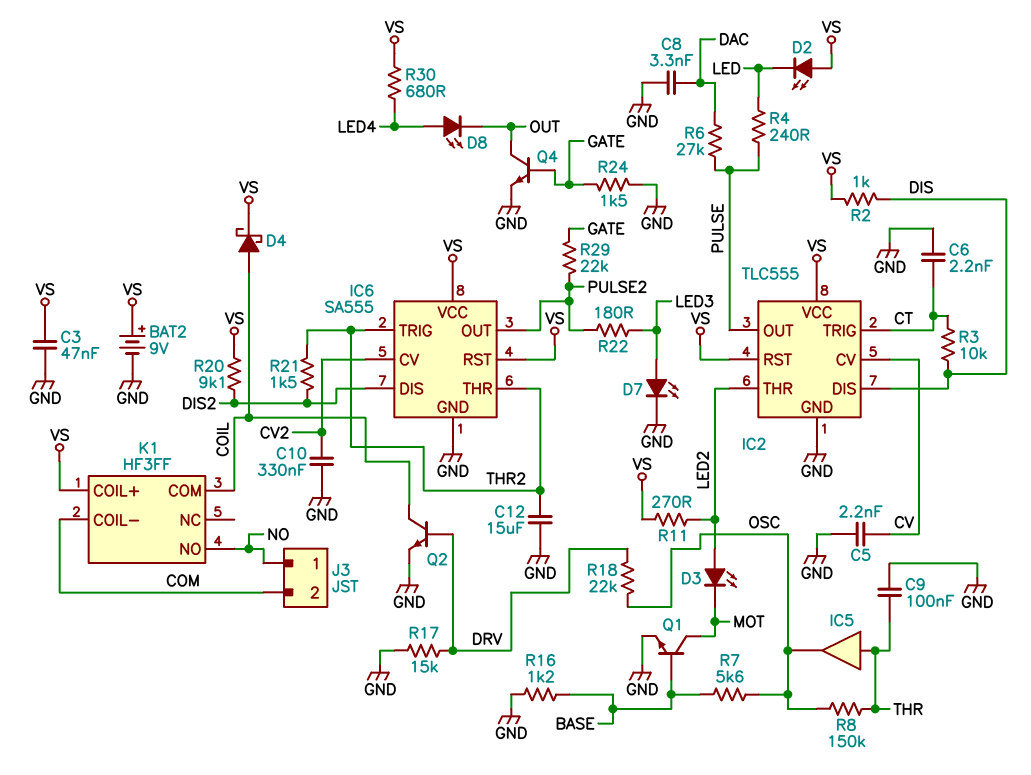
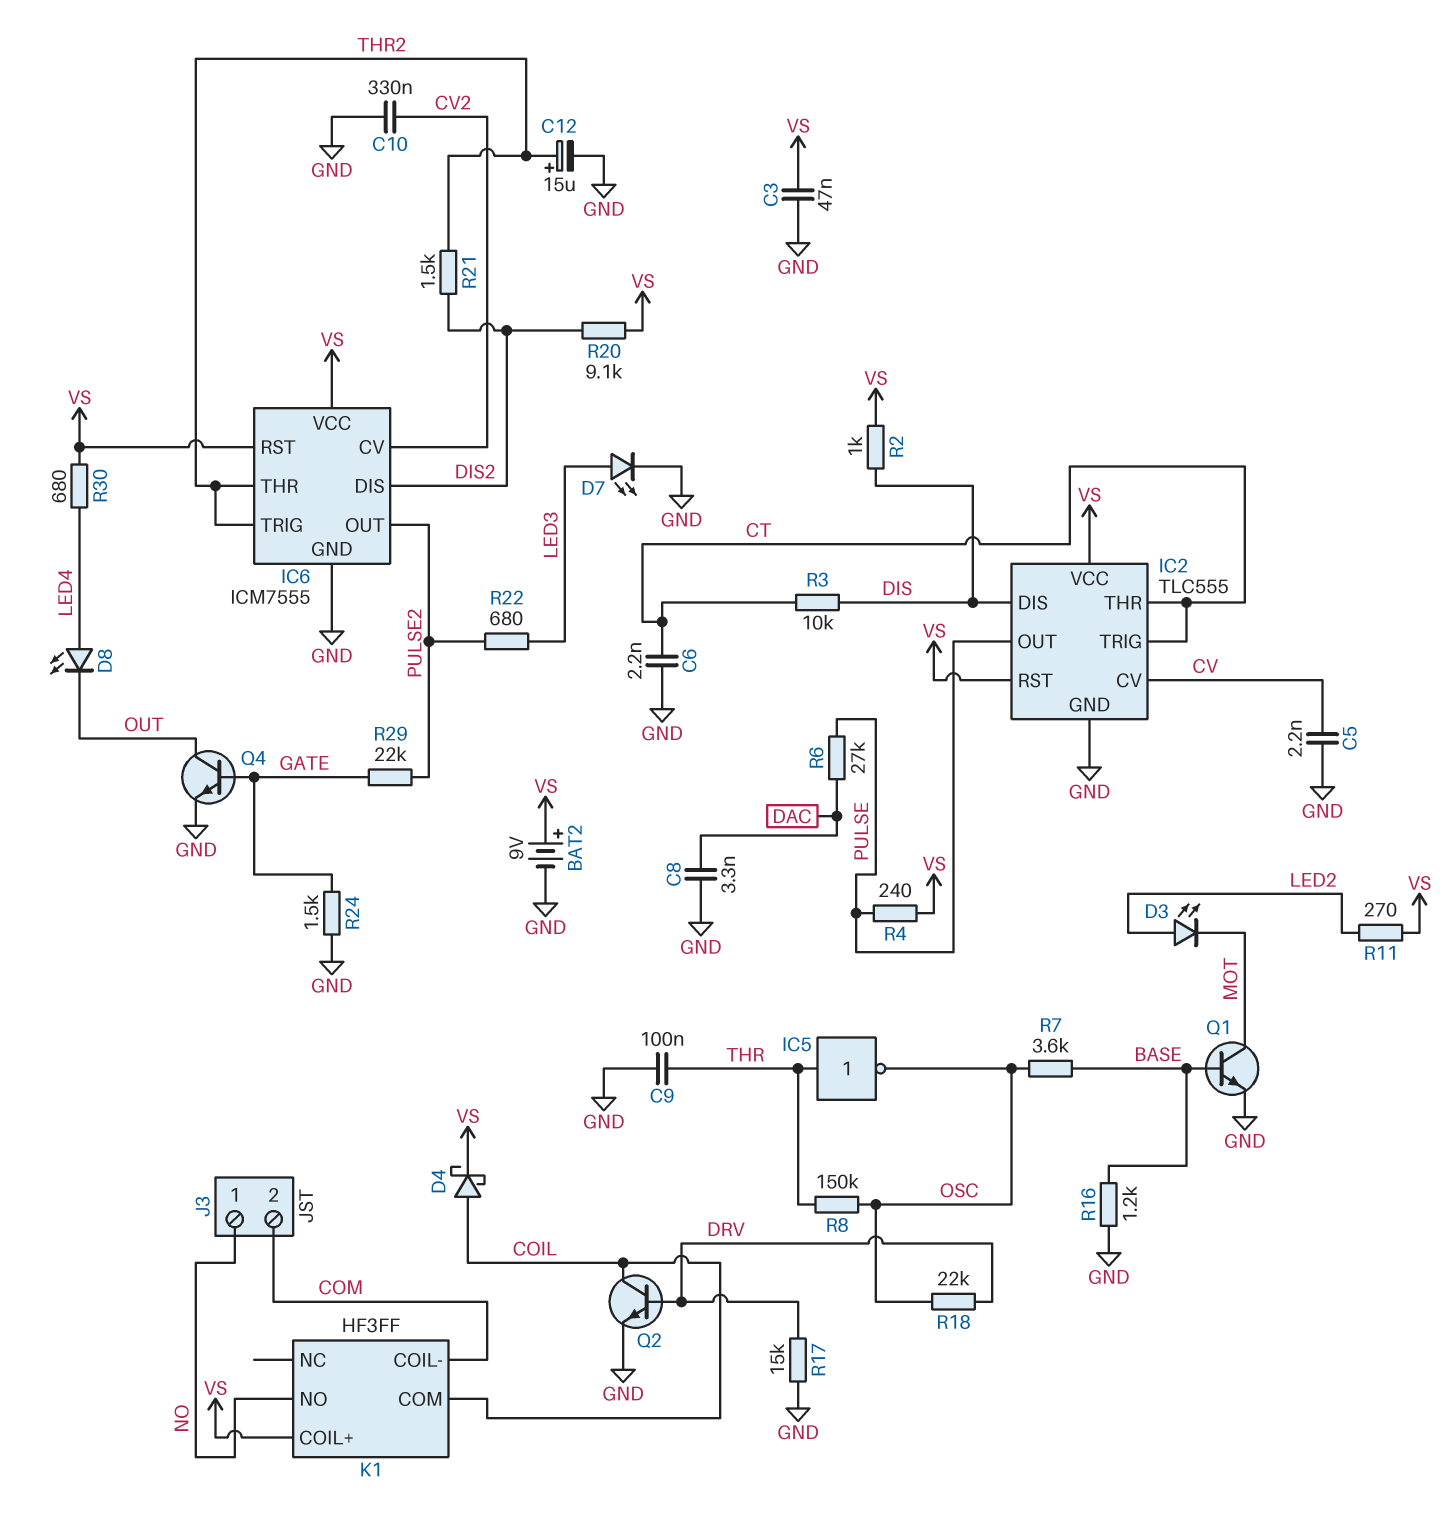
C12: 15uF (GND, THR2) -> 15uF (plus THR2, minus GND)
D2: LED (A VS, K LED) -> none
IC2 pin THR: LED2 -> CT
IC5: buffer (in THR, out OSC) -> NOT (in THR, out OSC)
IC6: SA555 -> ICM7555
R4: 240 (LED, PULSE) -> 240 (PULSE, VS)
R7: 5.6k (BASE, OSC) -> 3.6k (BASE, OSC)
R22: 180 (LED3, PULSE2) -> 680 (LED3, PULSE2)

